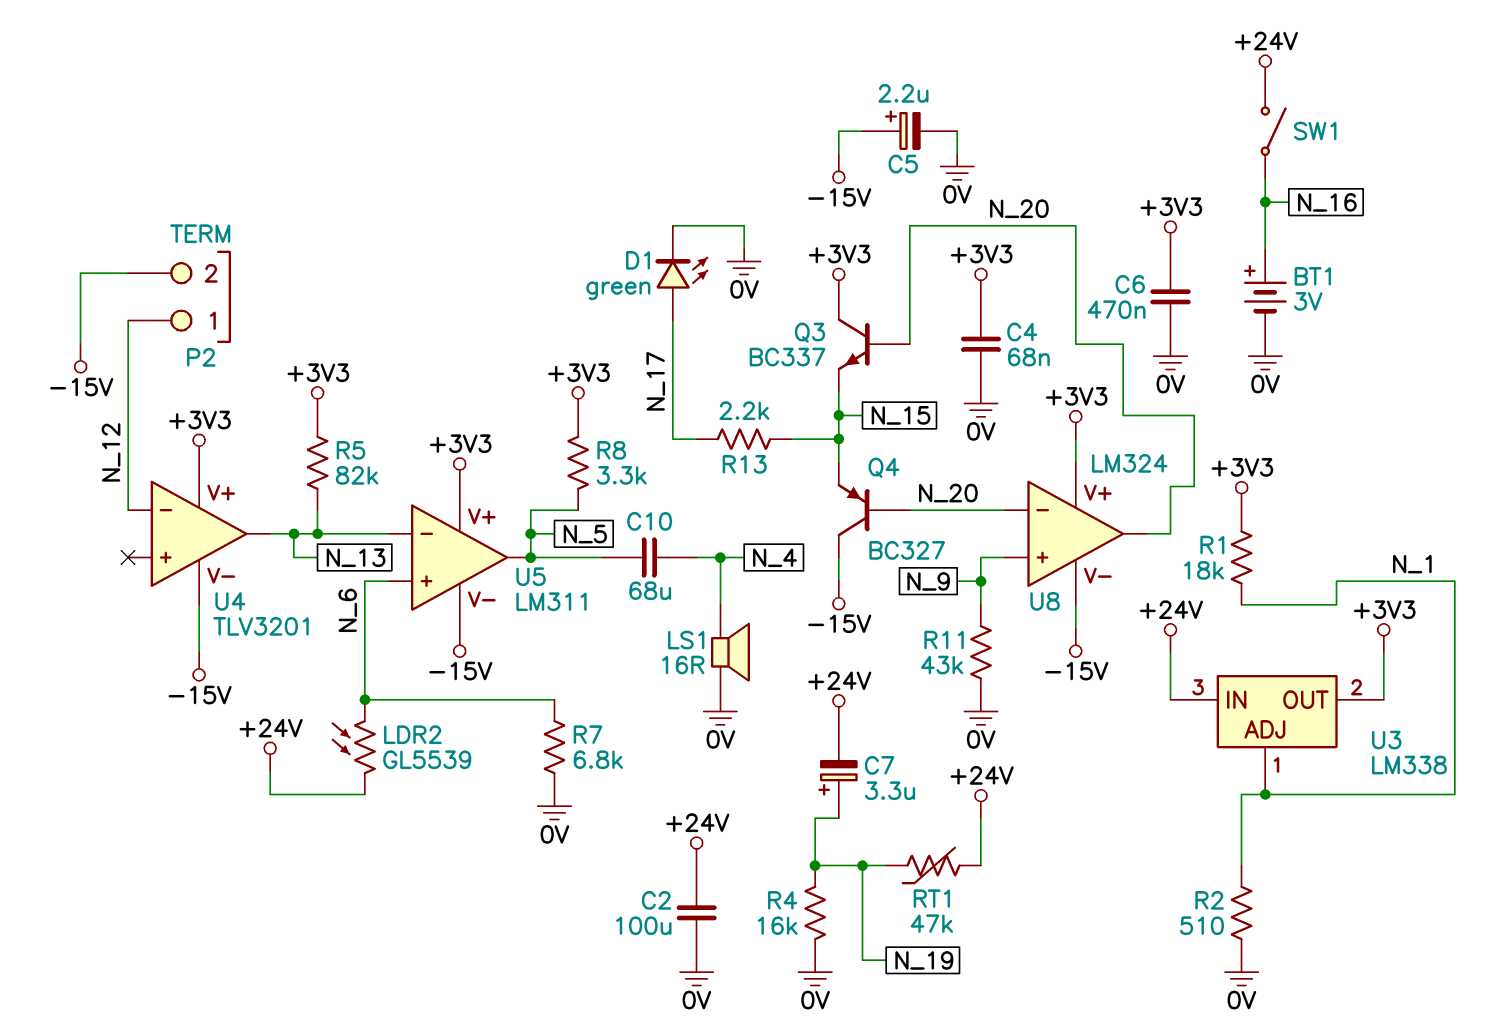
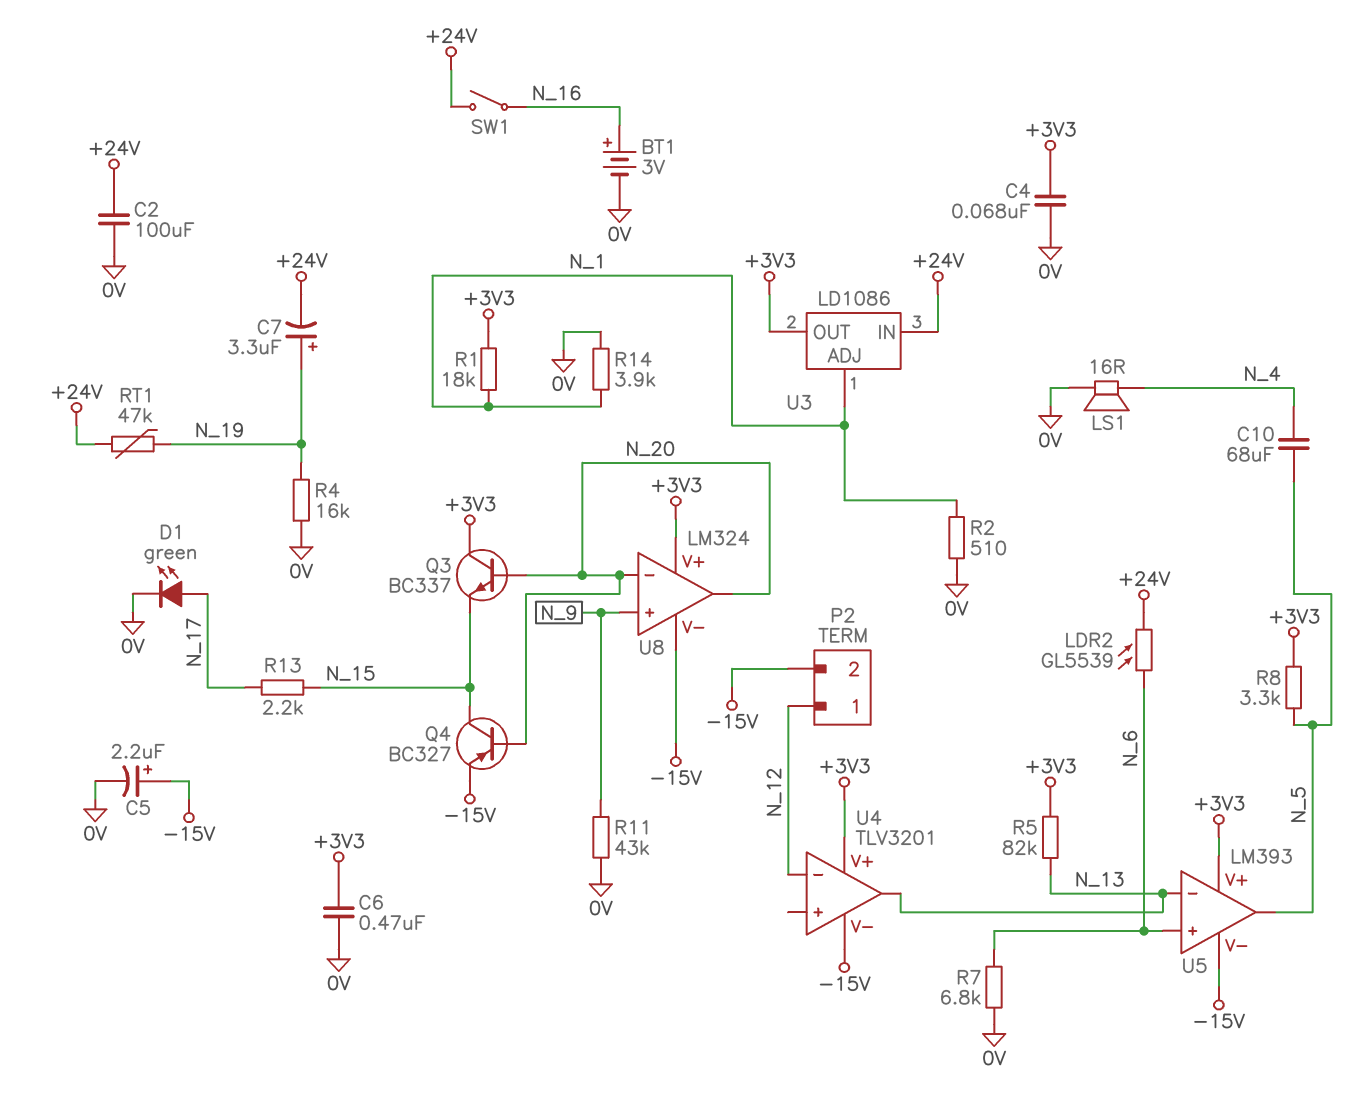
Q4: PNP BC327 (B N_20, C -15V, E N_15) -> PNP BC327 (B N_20, C N_15, E -15V)
R14: none -> 3.9k (0V, N_1)
U3: LM338 -> LD1086
U5: LM311 -> LM393

